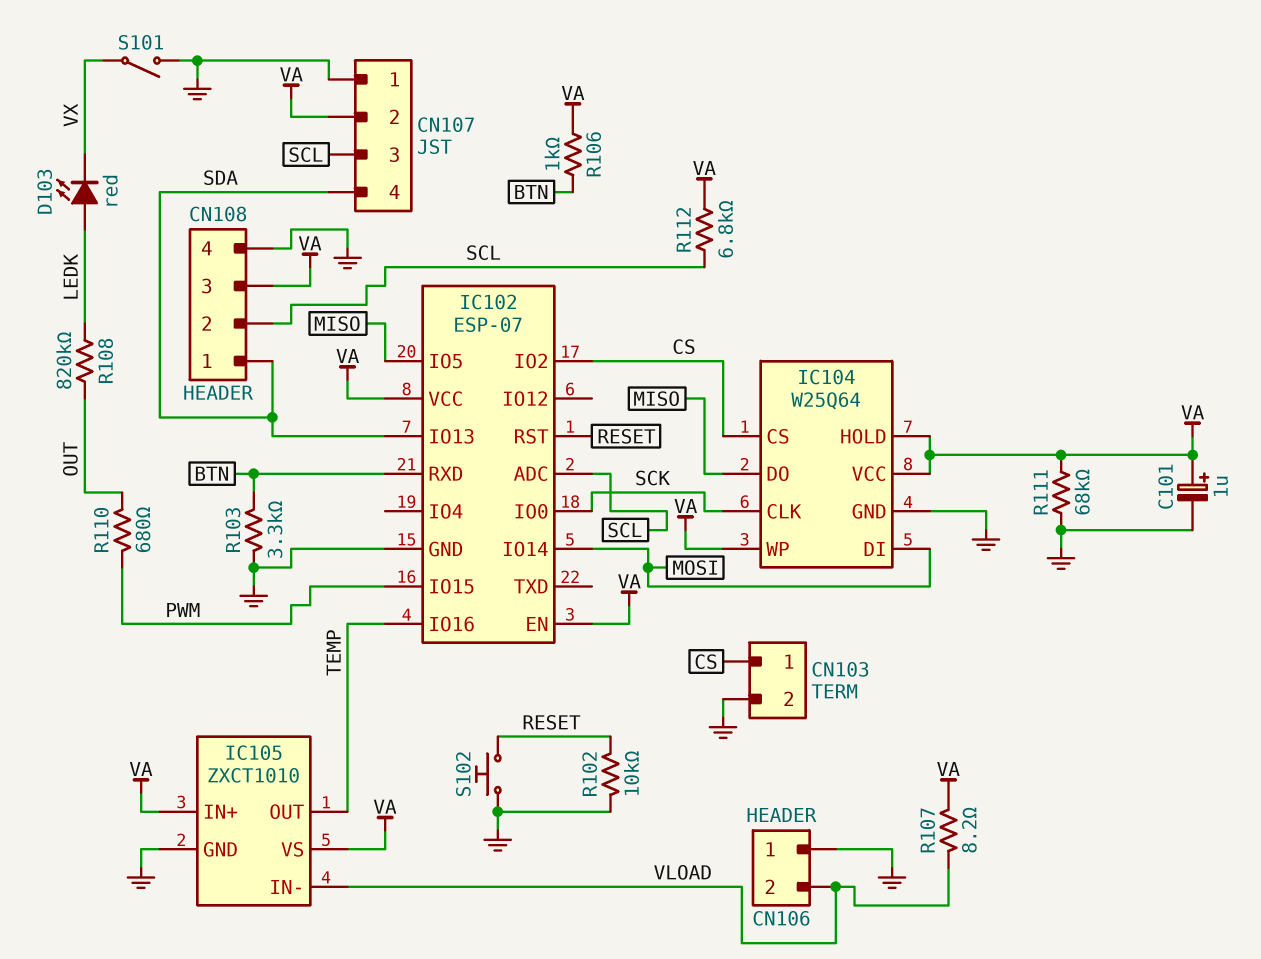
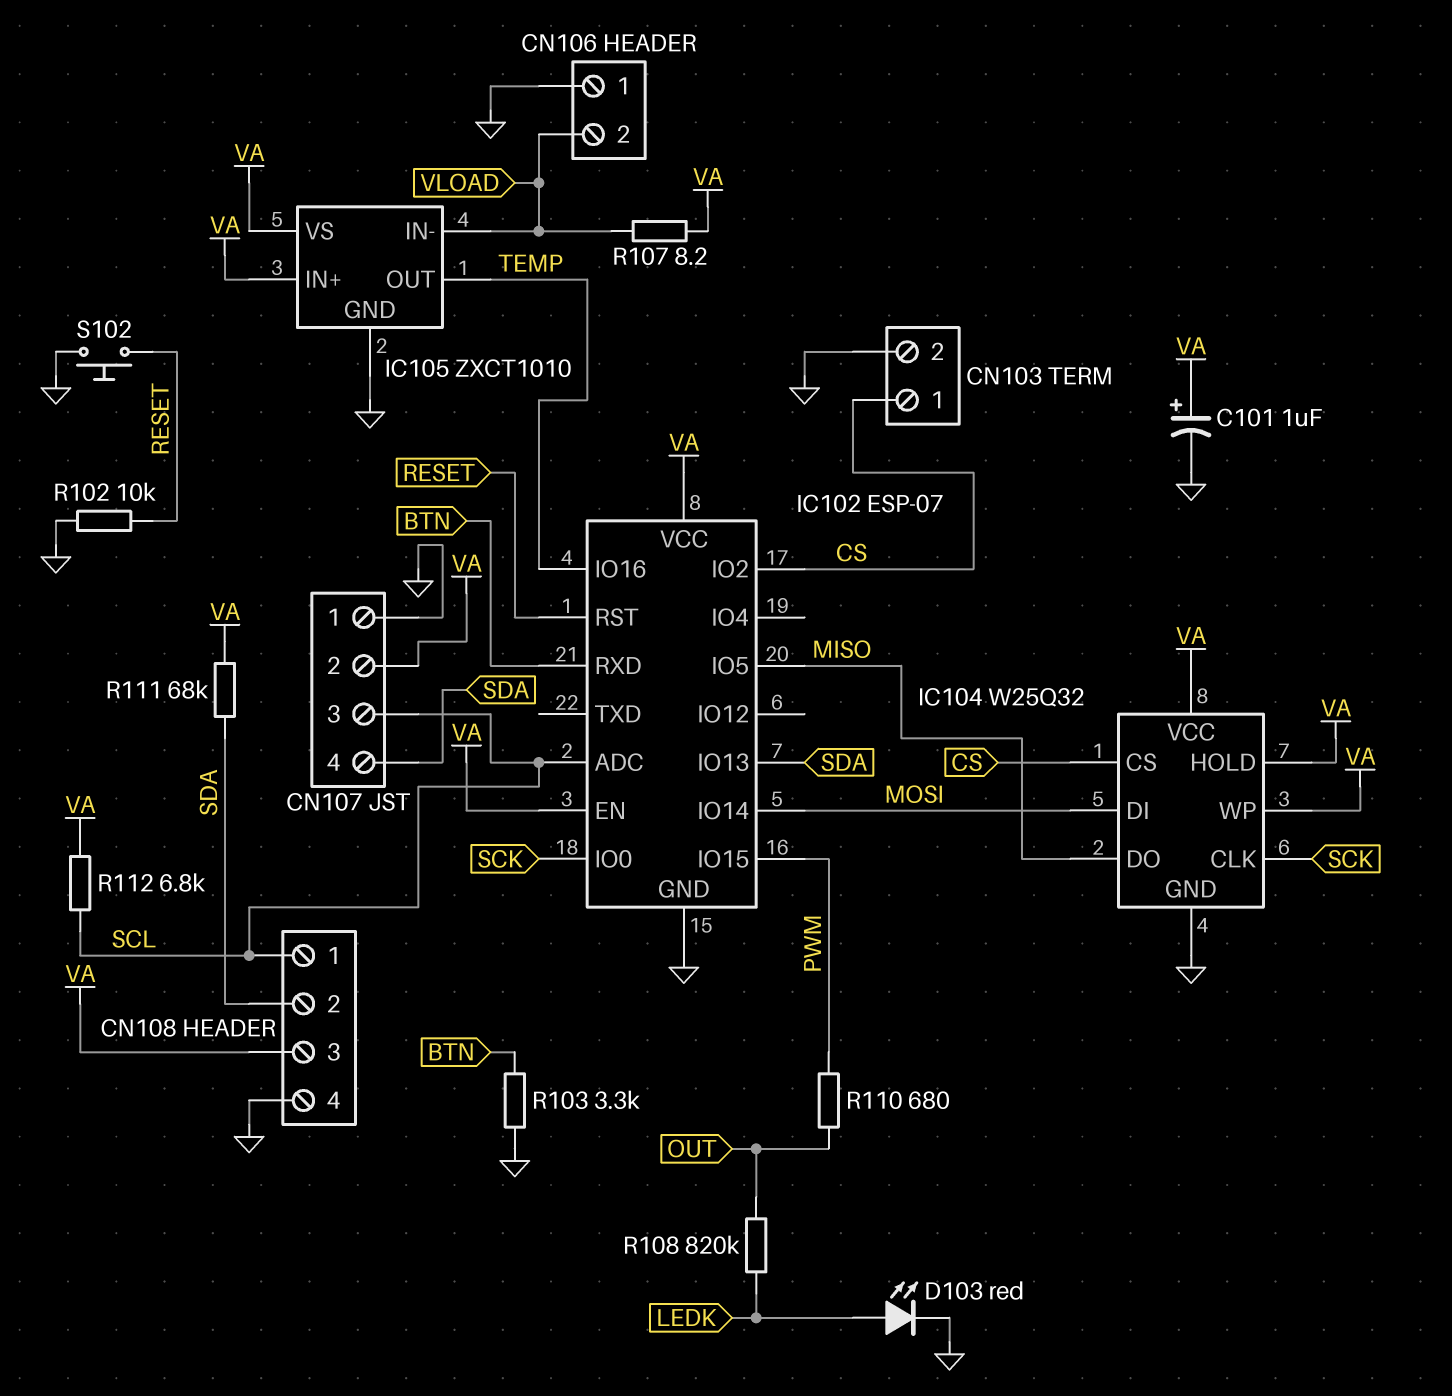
CN108 pin 1: SDA -> SCL
CN108 pin 2: SCL -> SDA
D103: LED red (A LEDK, K VX) -> LED red (A LEDK, K GND)
IC104: W25Q64 -> W25Q32
R106: 1k (BTN, VA) -> none
R111: 68k (GND, VA) -> 68k (SDA, VA)
S101: switch (GND, VX) -> none

